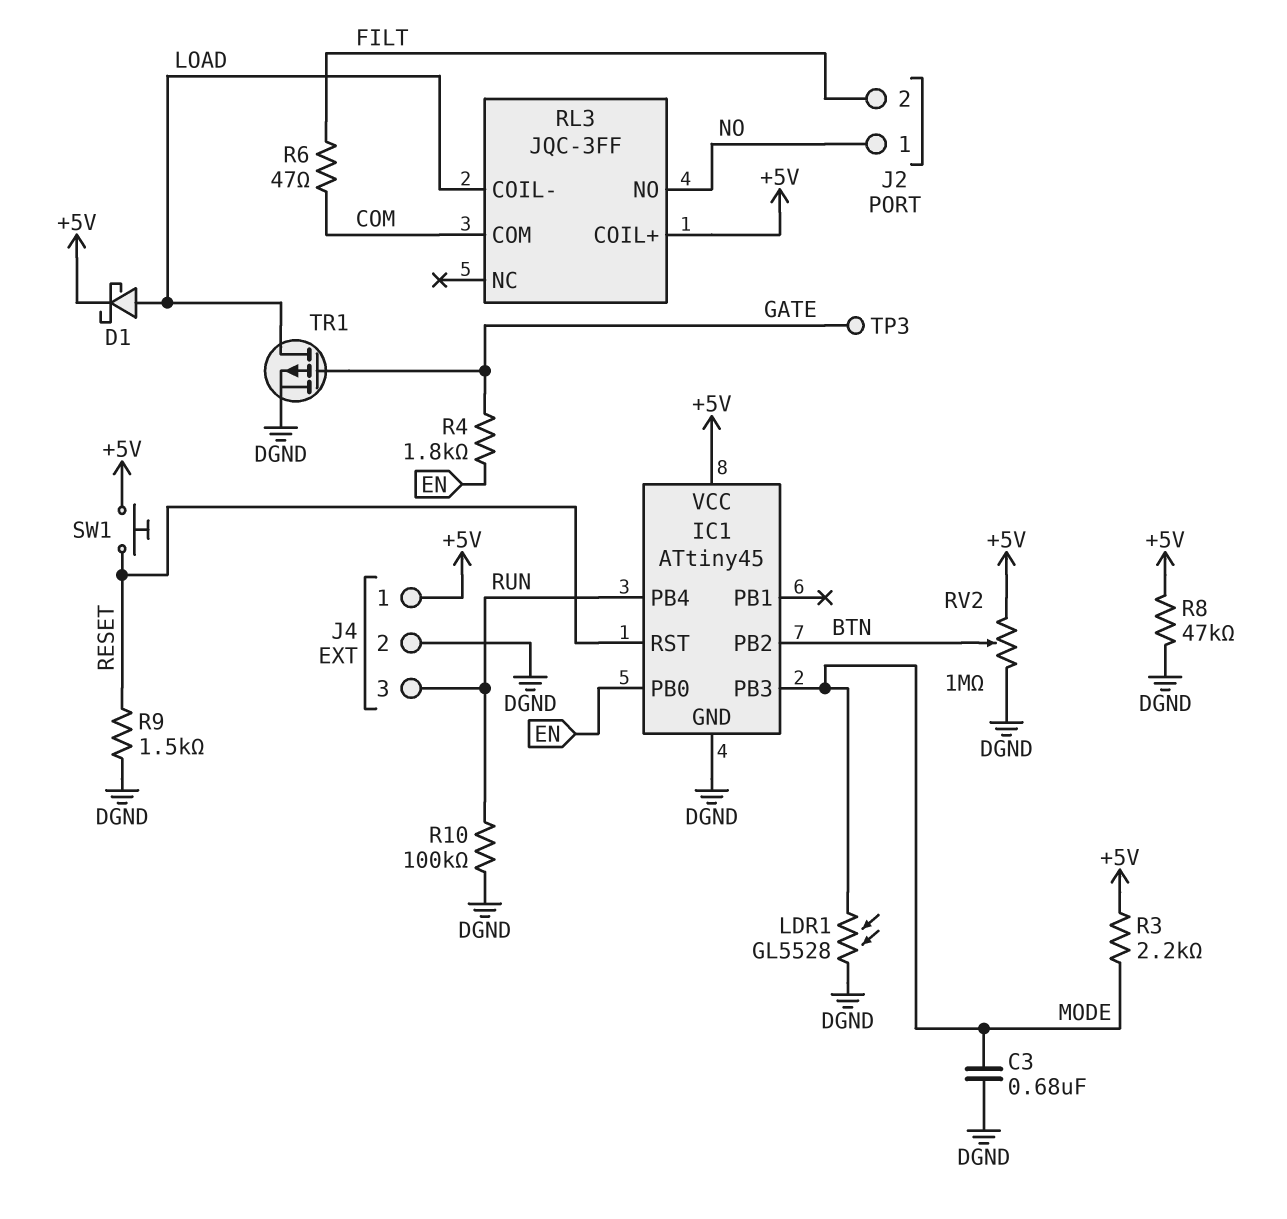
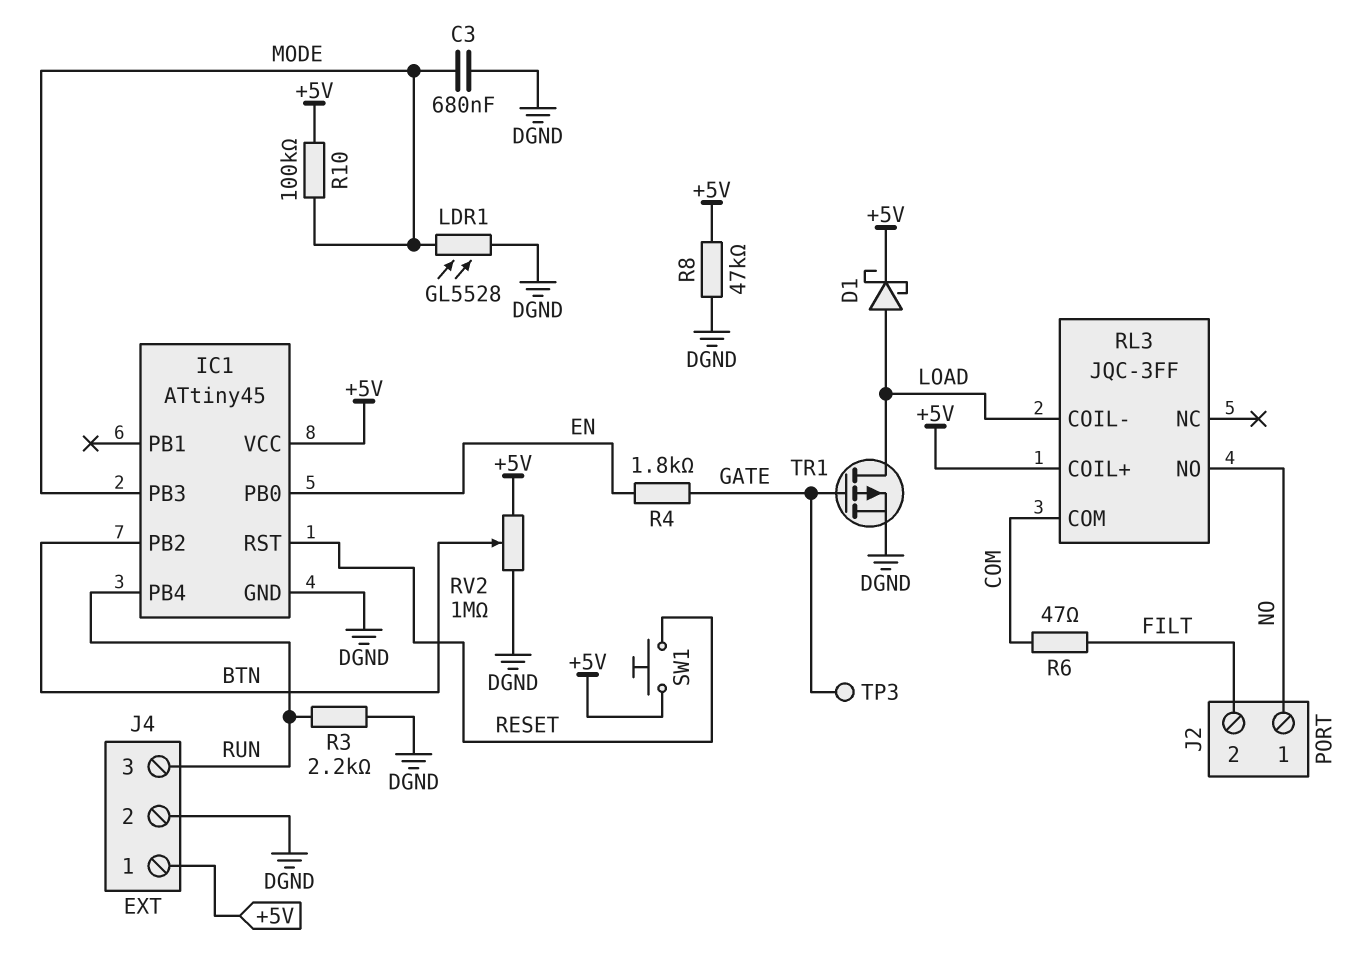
R3: 2.2k (+5V, MODE) -> 2.2k (DGND, RUN)
R9: 1.5k (DGND, RESET) -> none
R10: 100k (DGND, RUN) -> 100k (+5V, MODE)

